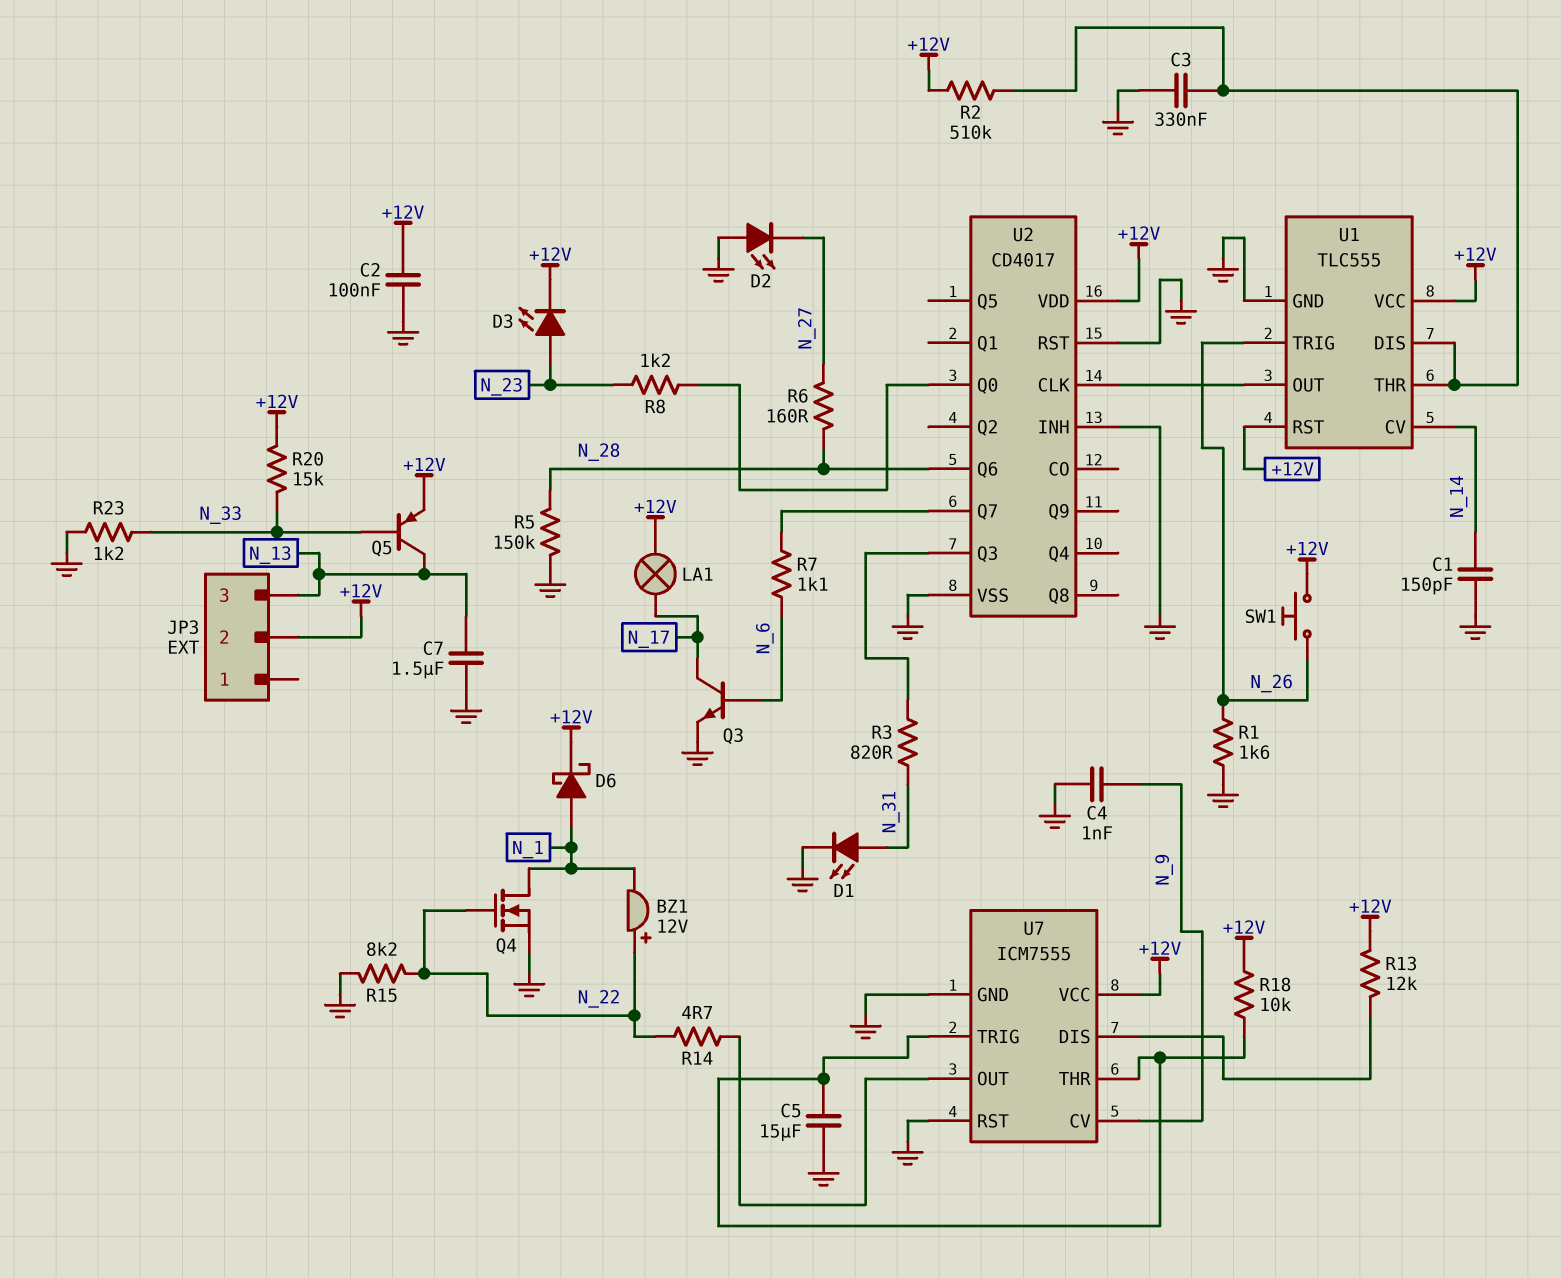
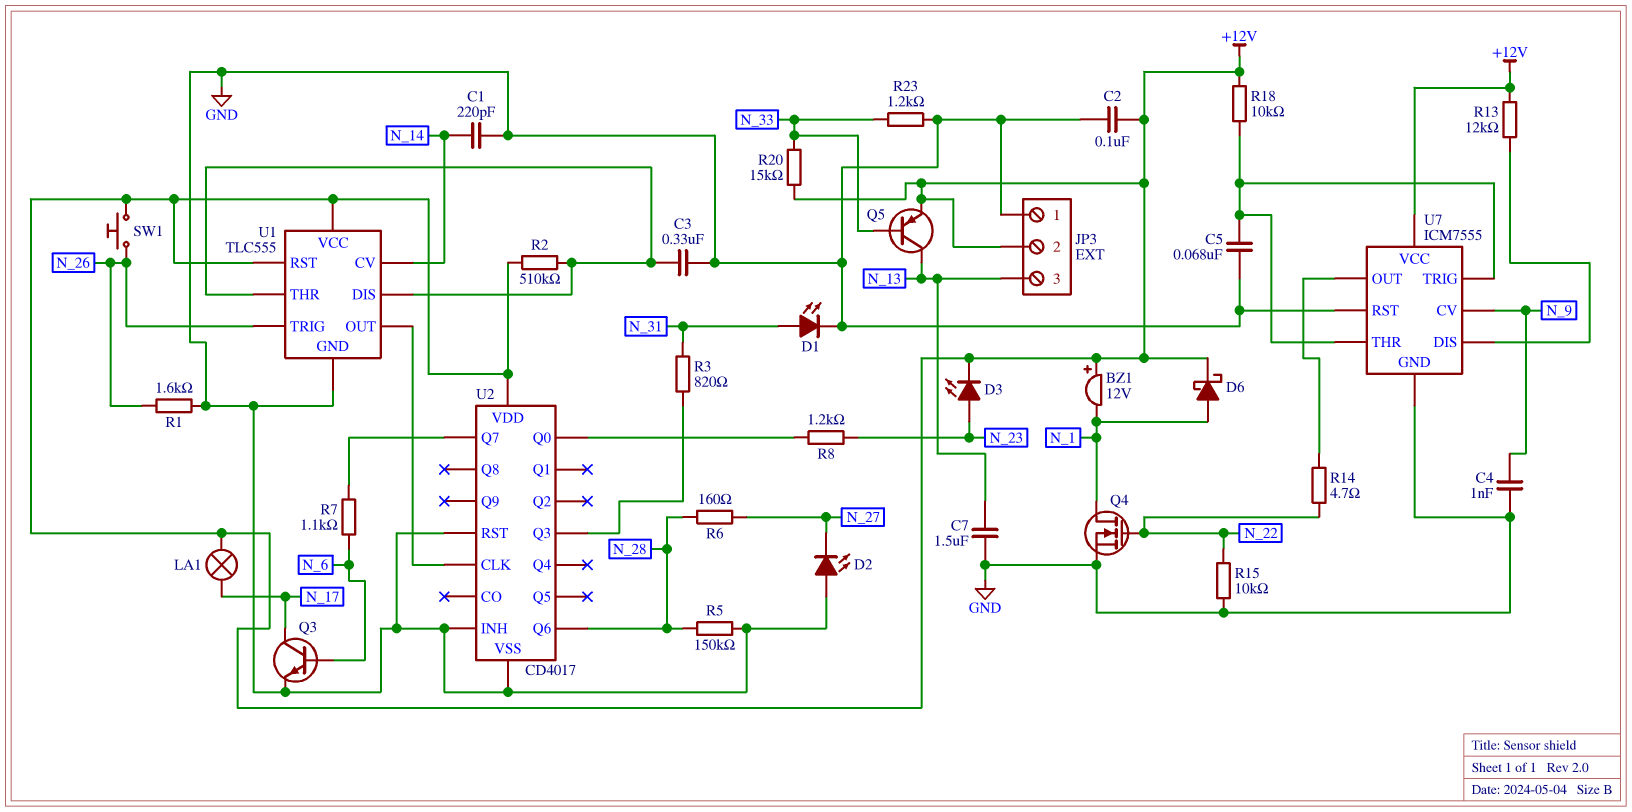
BZ1: buzzer 12V (plus N_22, minus N_1) -> buzzer 12V (plus +12V, minus N_1)
C1: 150pF (GND, N_14) -> 220pF (GND, N_14)
C5: 15uF (GND, U7/THR) -> 68nF (GND, U7/THR)
JP3 pin 1: none -> GND
R15: 8.2k (GND, N_22) -> 10k (GND, N_22)

